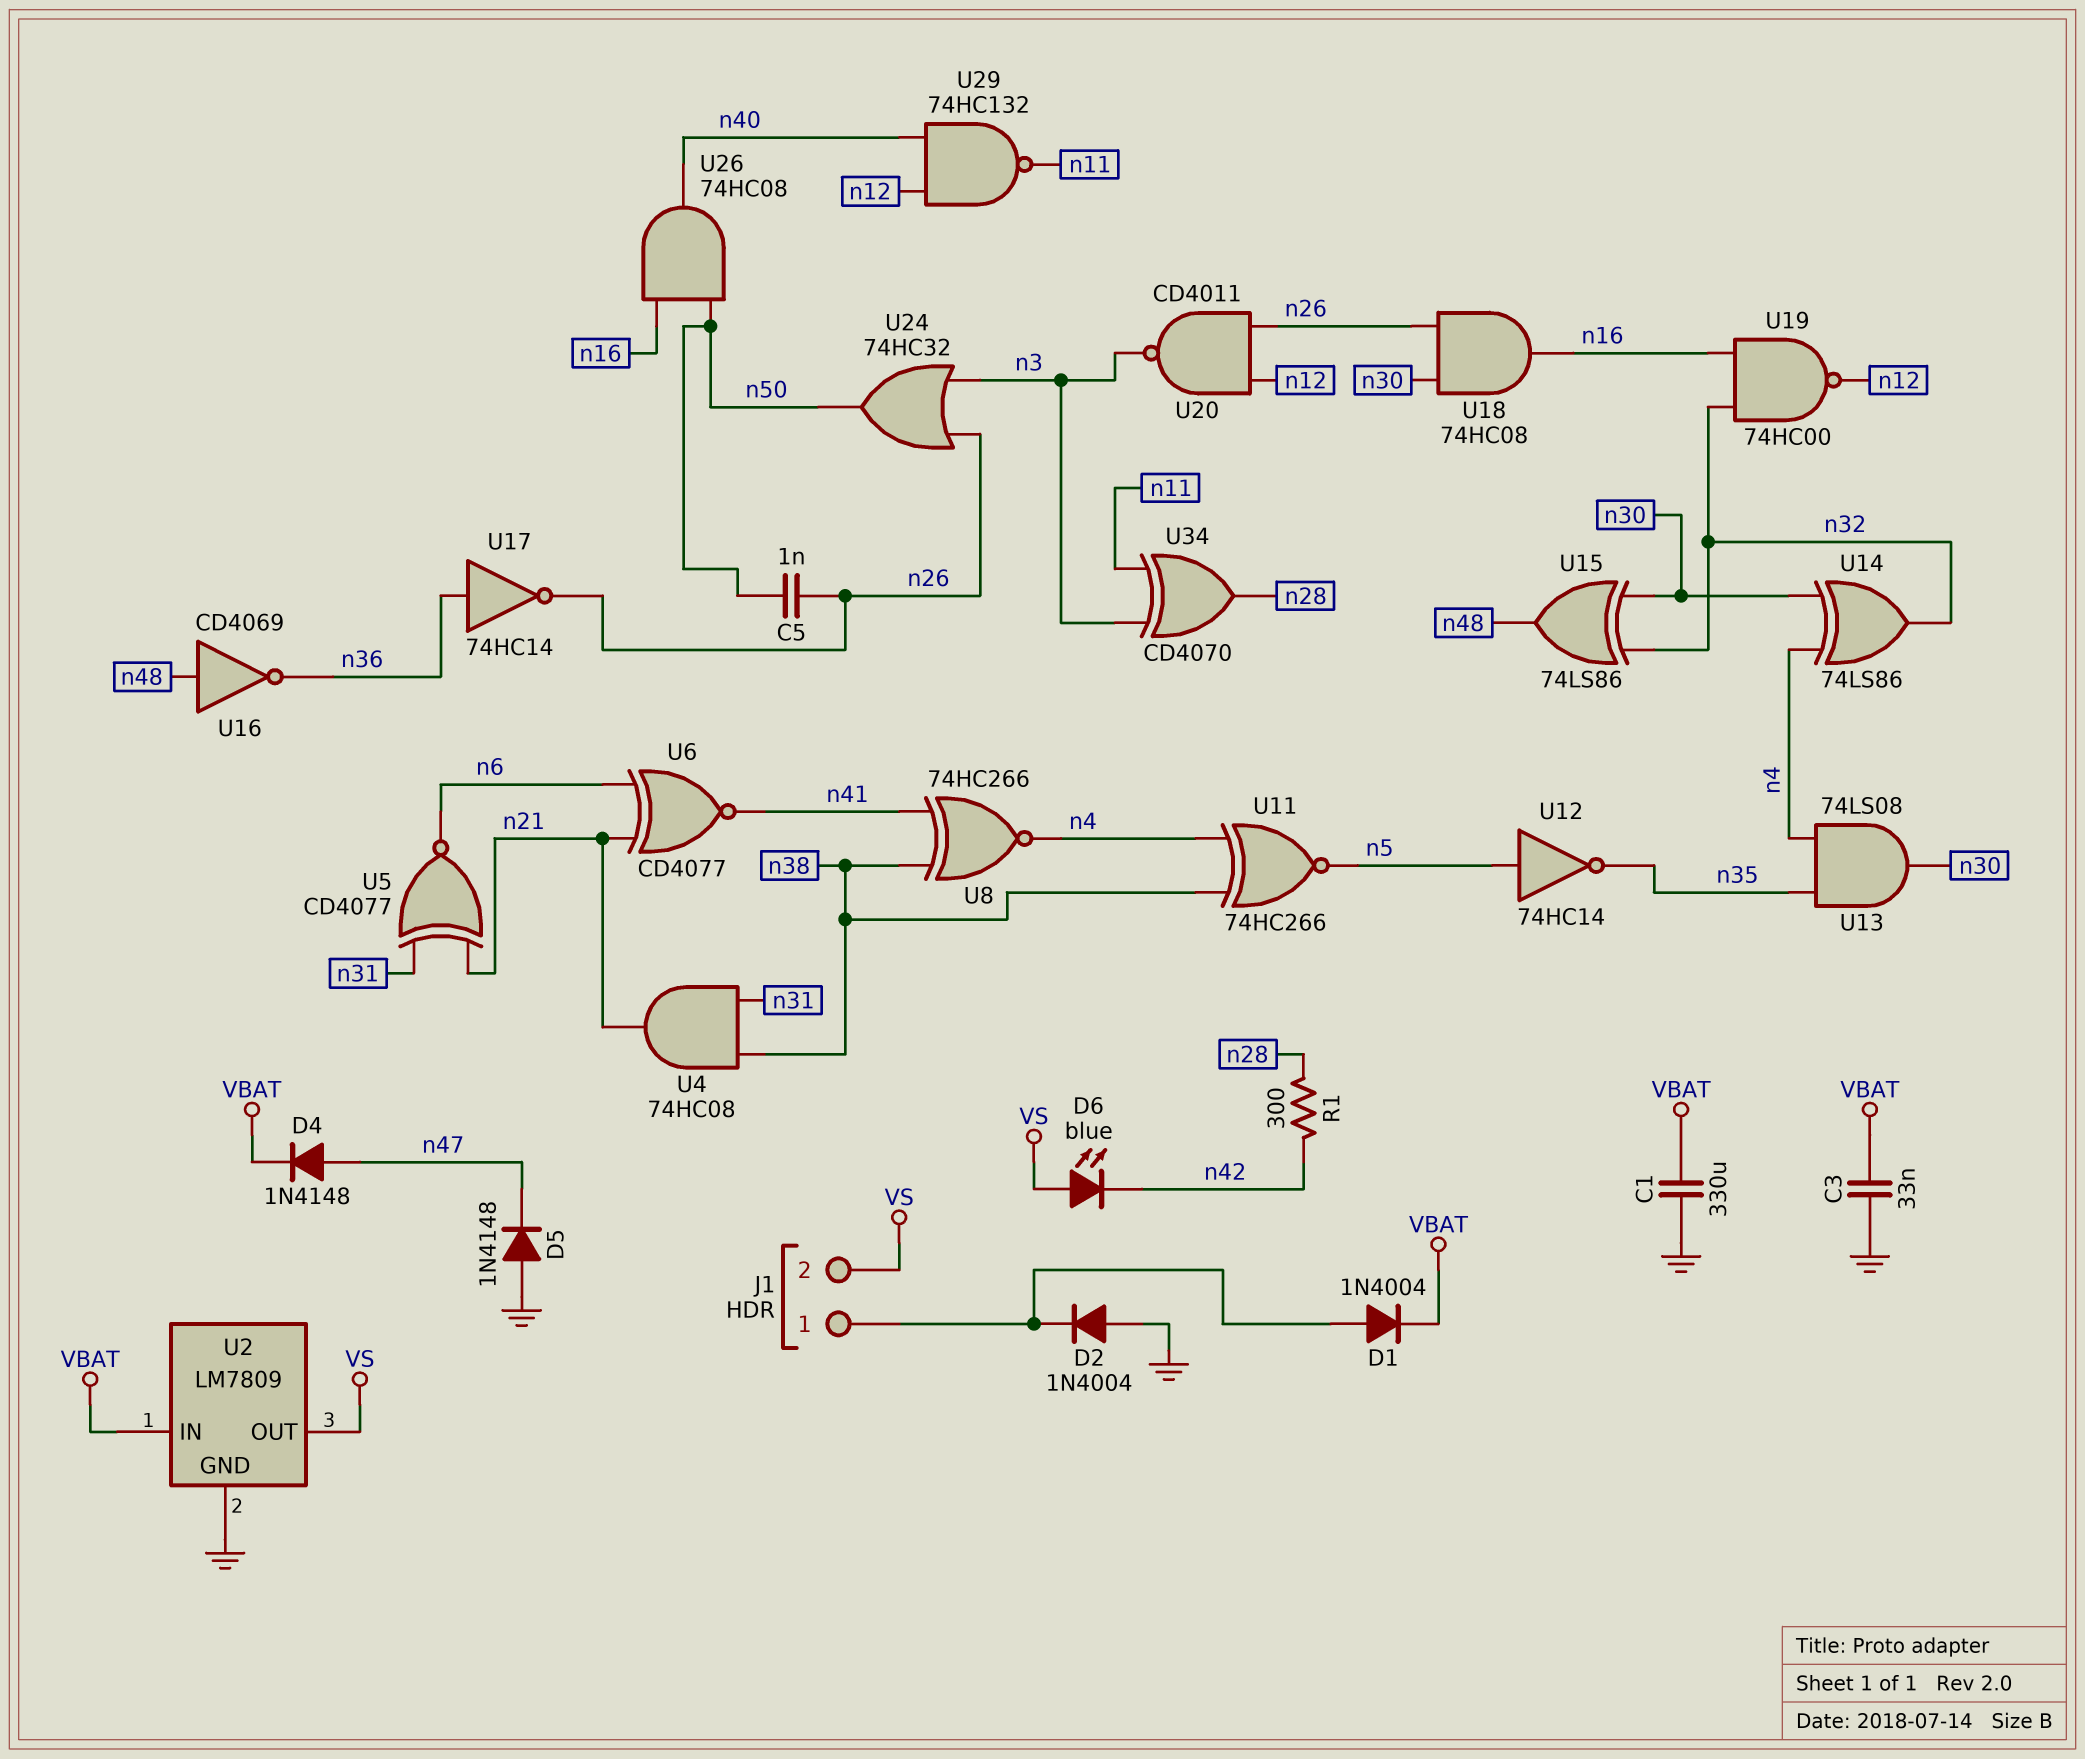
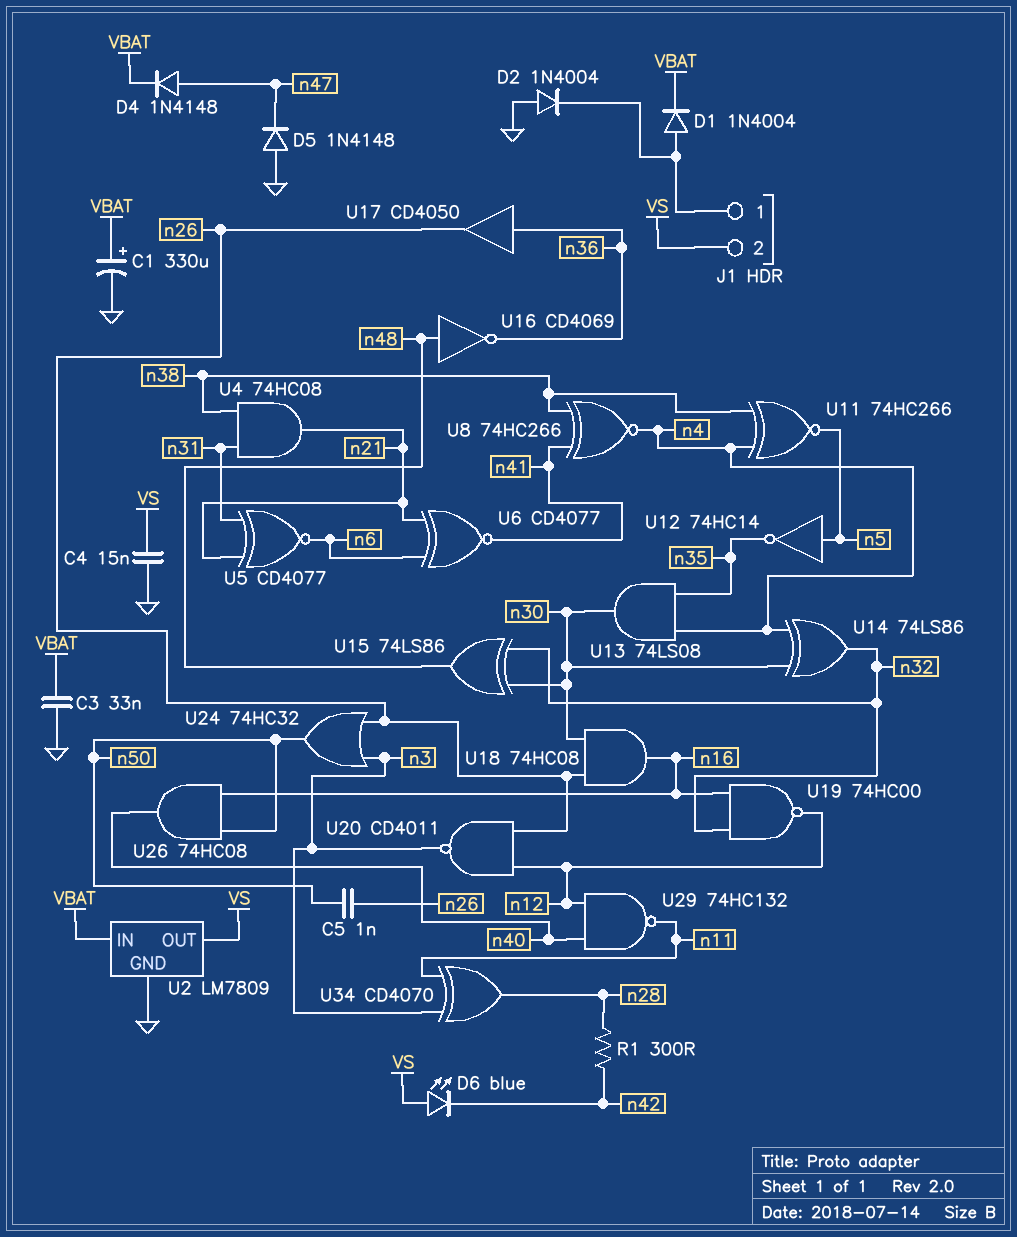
C1: 330uF (GND, VBAT) -> 330uF (plus VBAT, minus GND)
C4: none -> 15nF (GND, VS)
U17: NOT 74HC14 (in n36, out n26) -> buffer CD4050 (in n36, out n26)

